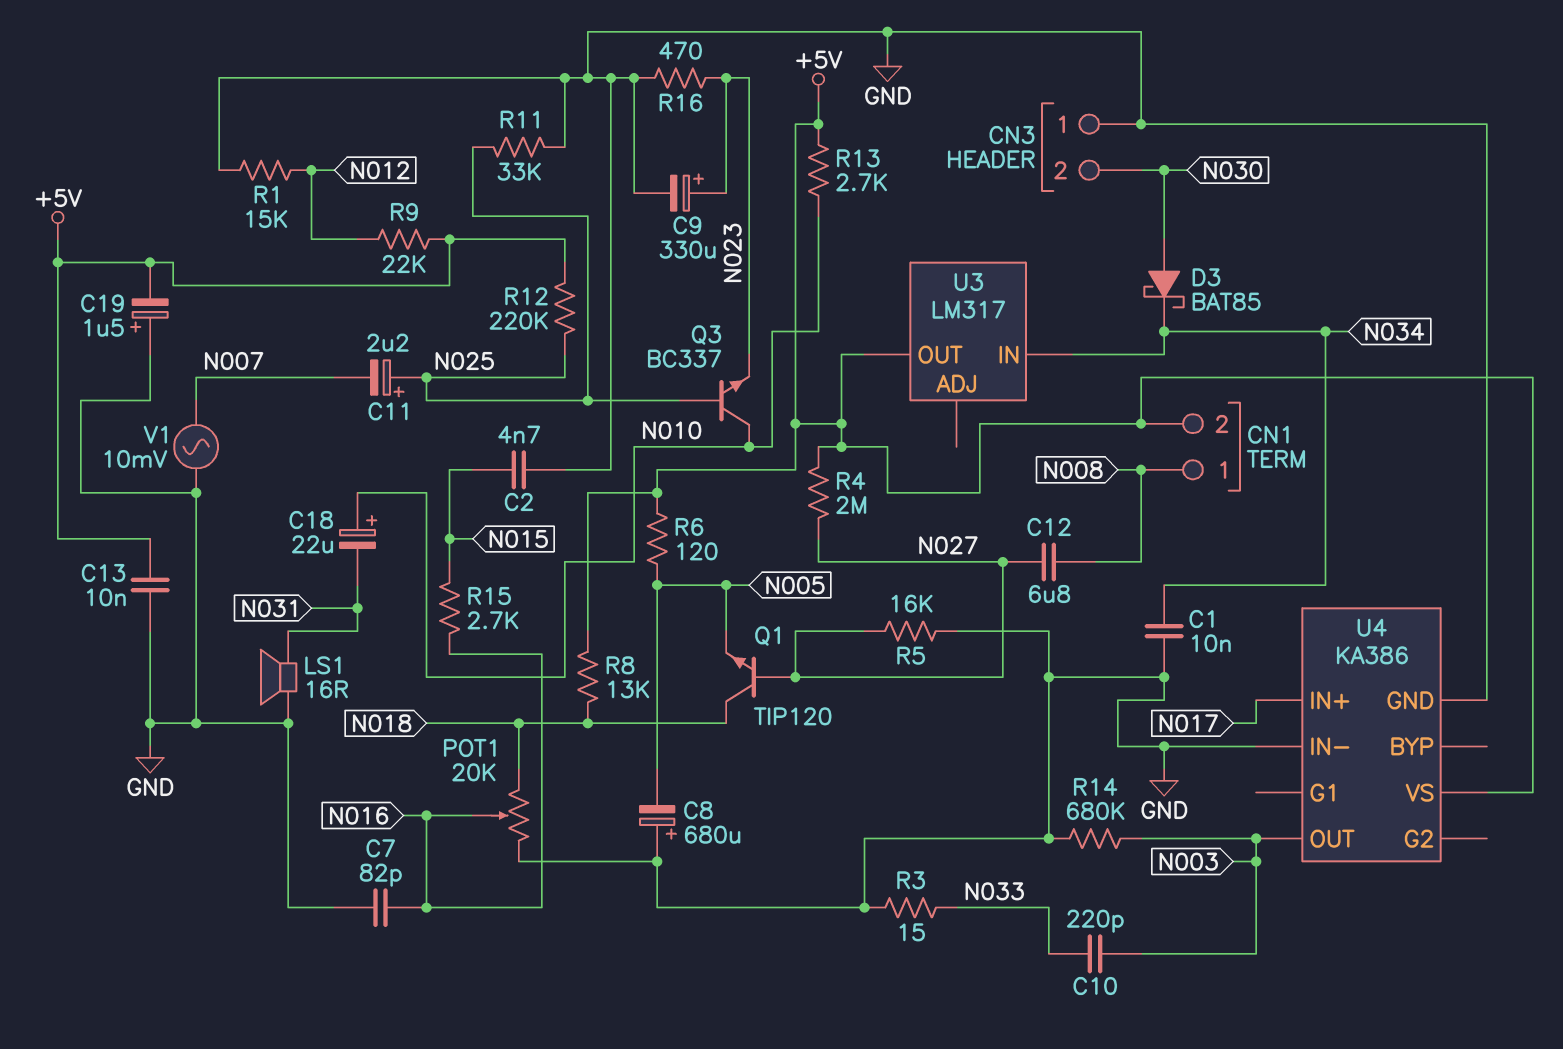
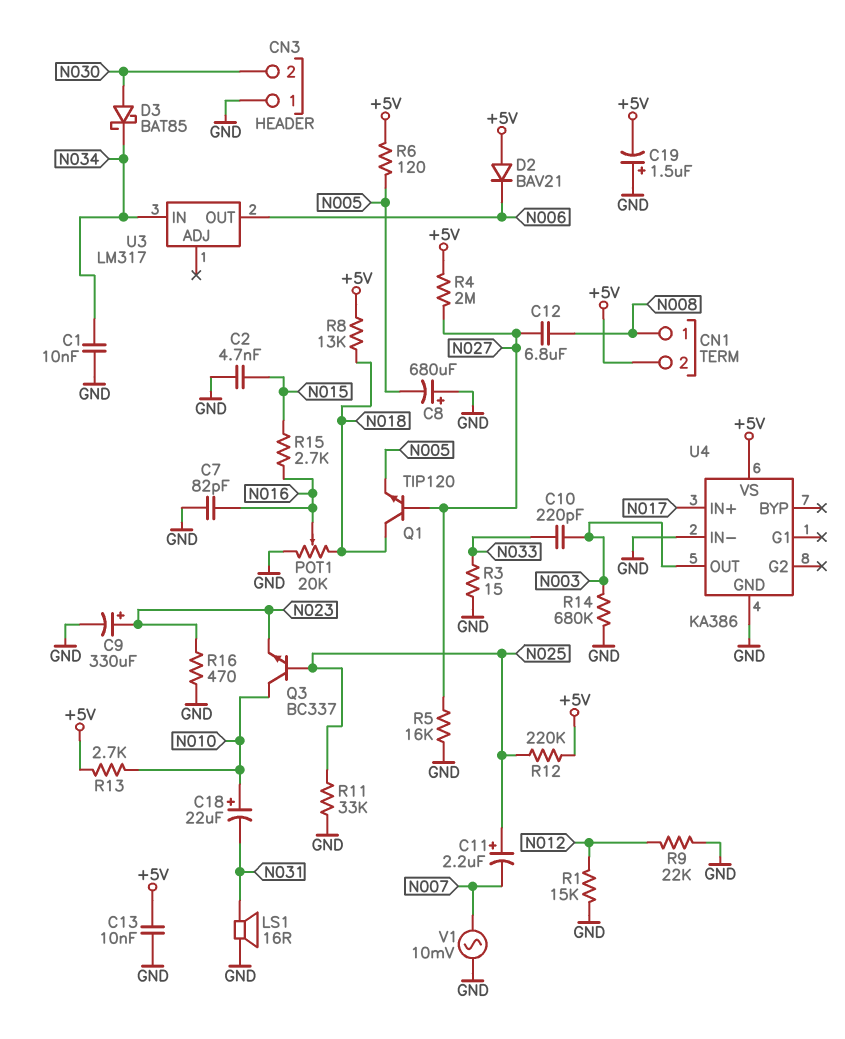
D2: none -> diode BAV21 (A +5V, K N006)
R9: 22k (+5V, N012) -> 22k (GND, N012)
U3 pin OUT: +5V -> N006

